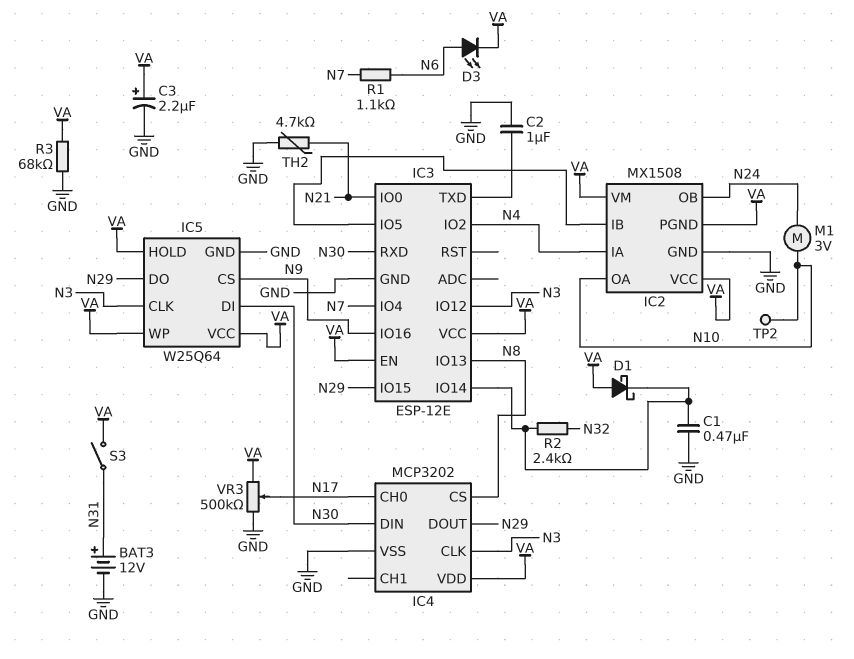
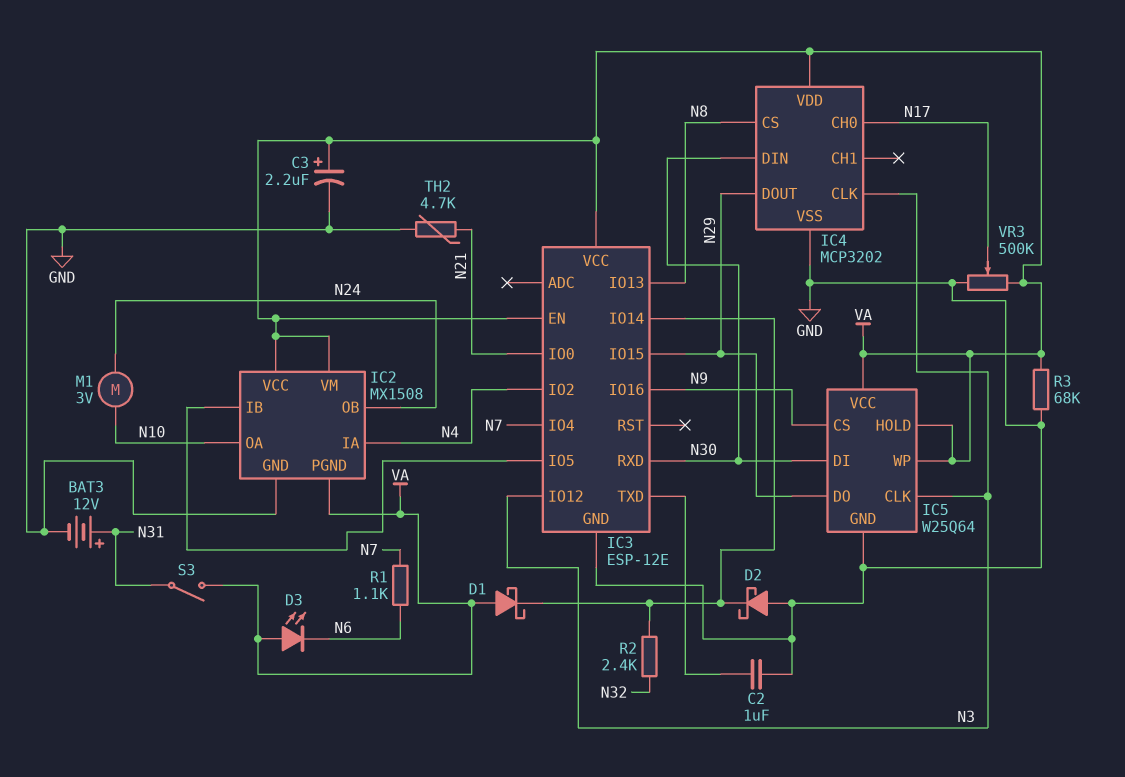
C1: 470nF (GND, IC3/IO14) -> none
D2: none -> schottky (A GND, K IC3/IO14)
D3: LED (A N6, K VA) -> LED (A VA, K N6)
TP2: test point (N10) -> none

